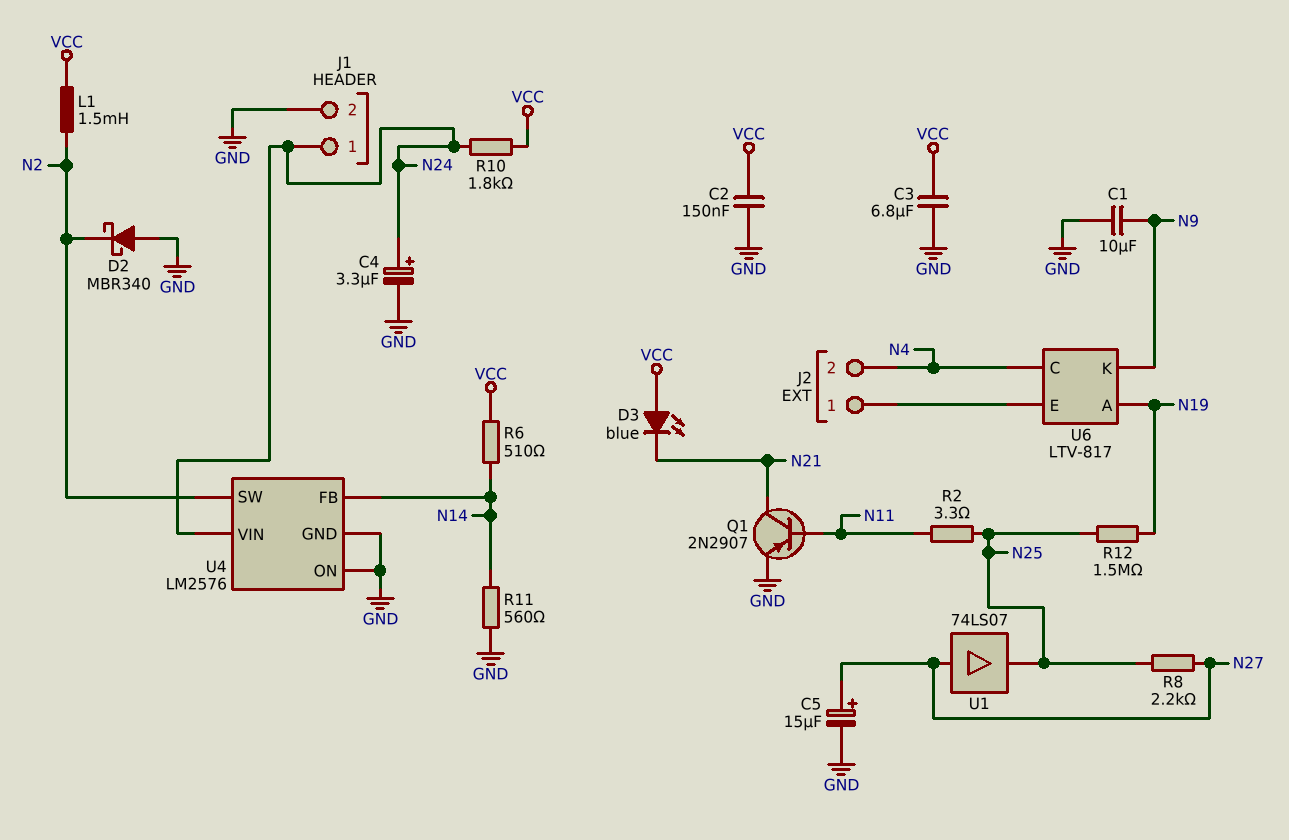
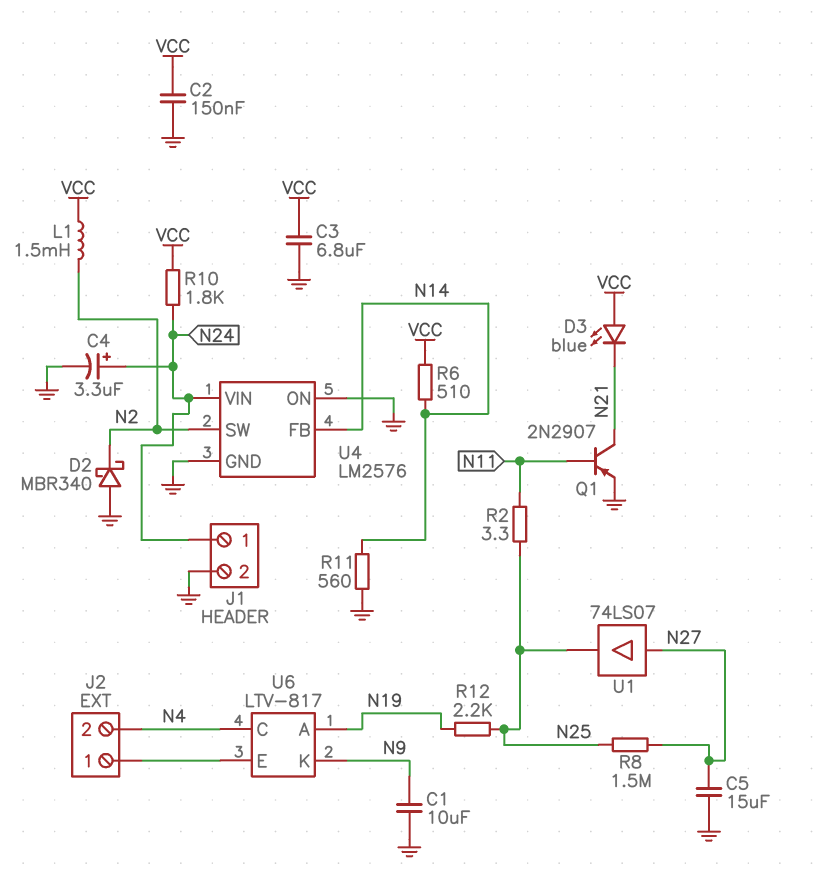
C5: 15uF (plus N27, minus GND) -> 15uF (GND, N27)
R8: 2.2k (N25, N27) -> 1.5M (N25, N27)
R12: 1.5M (N19, N25) -> 2.2k (N19, N25)

